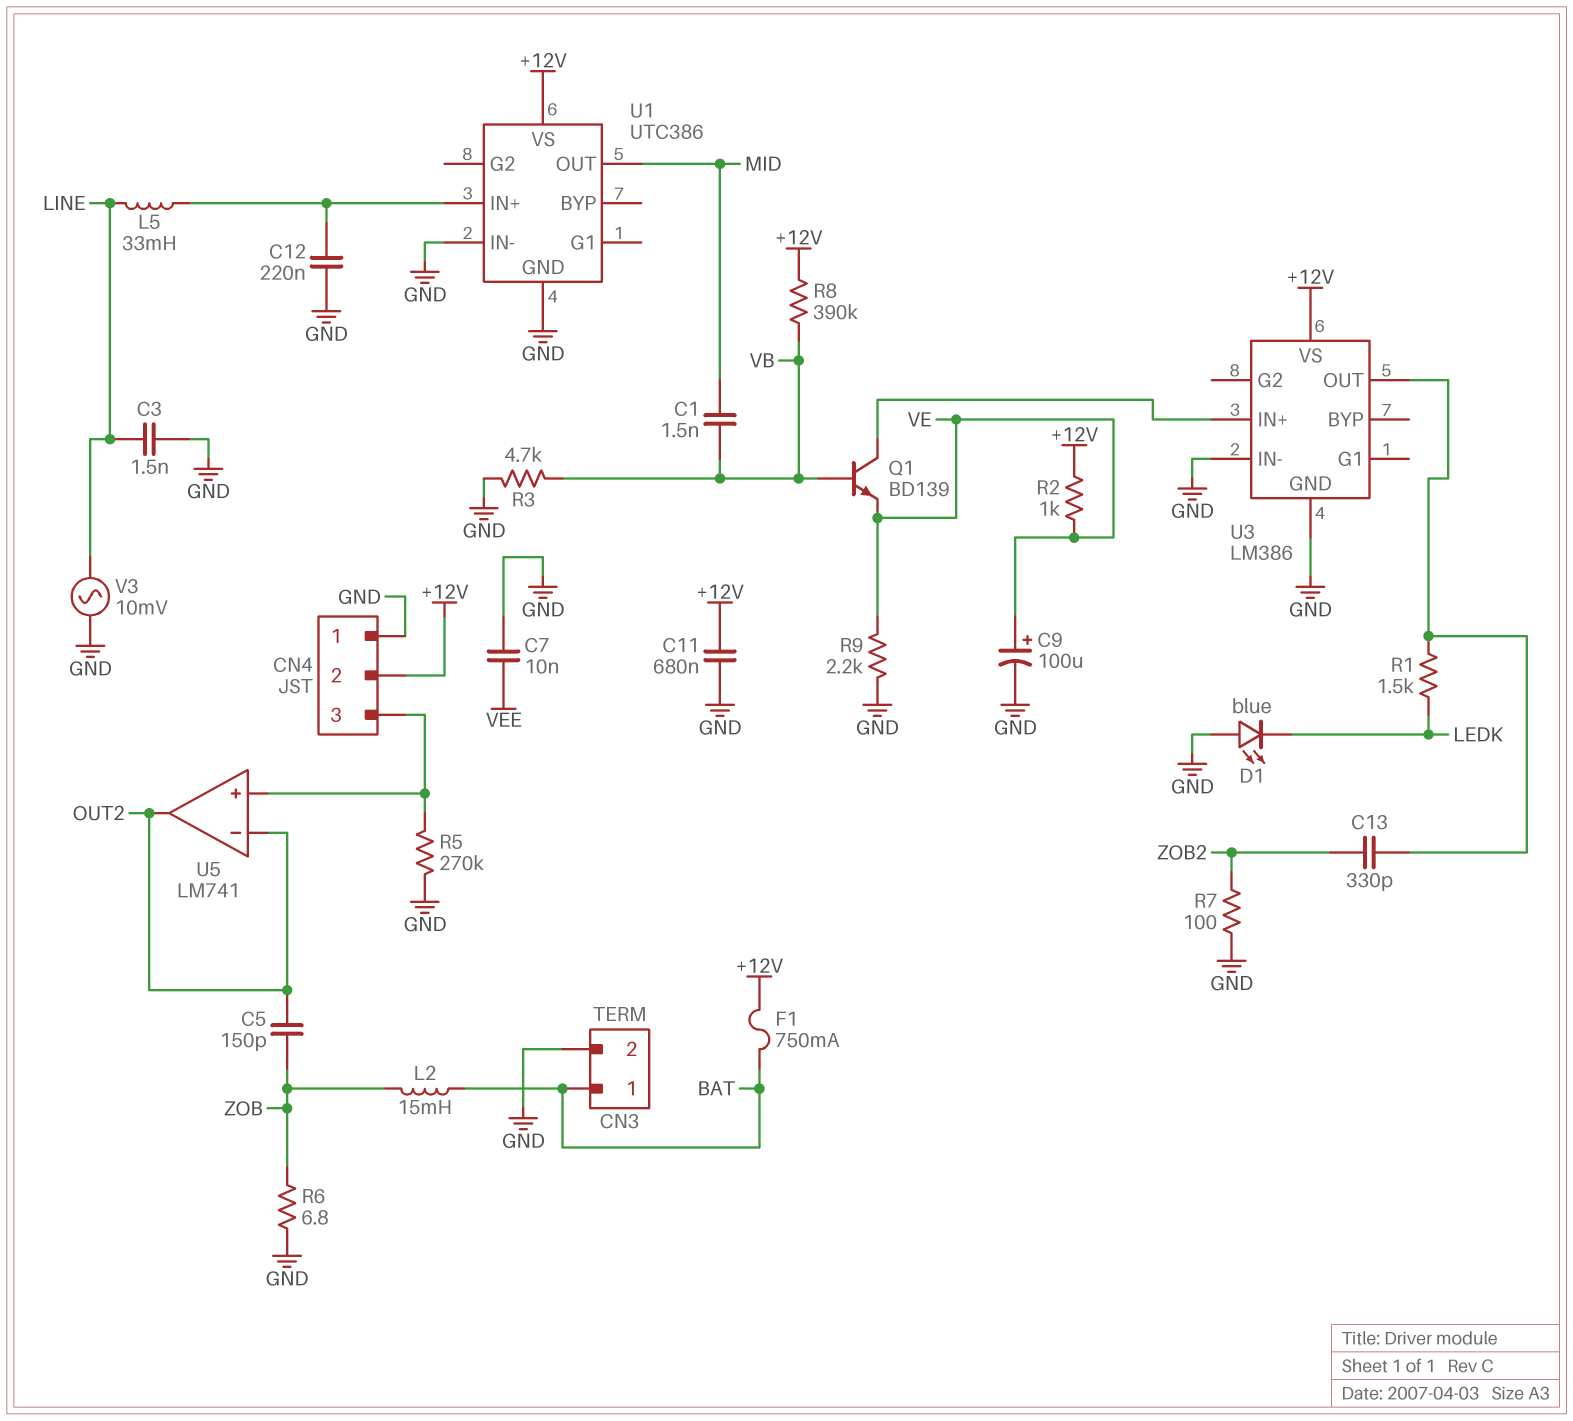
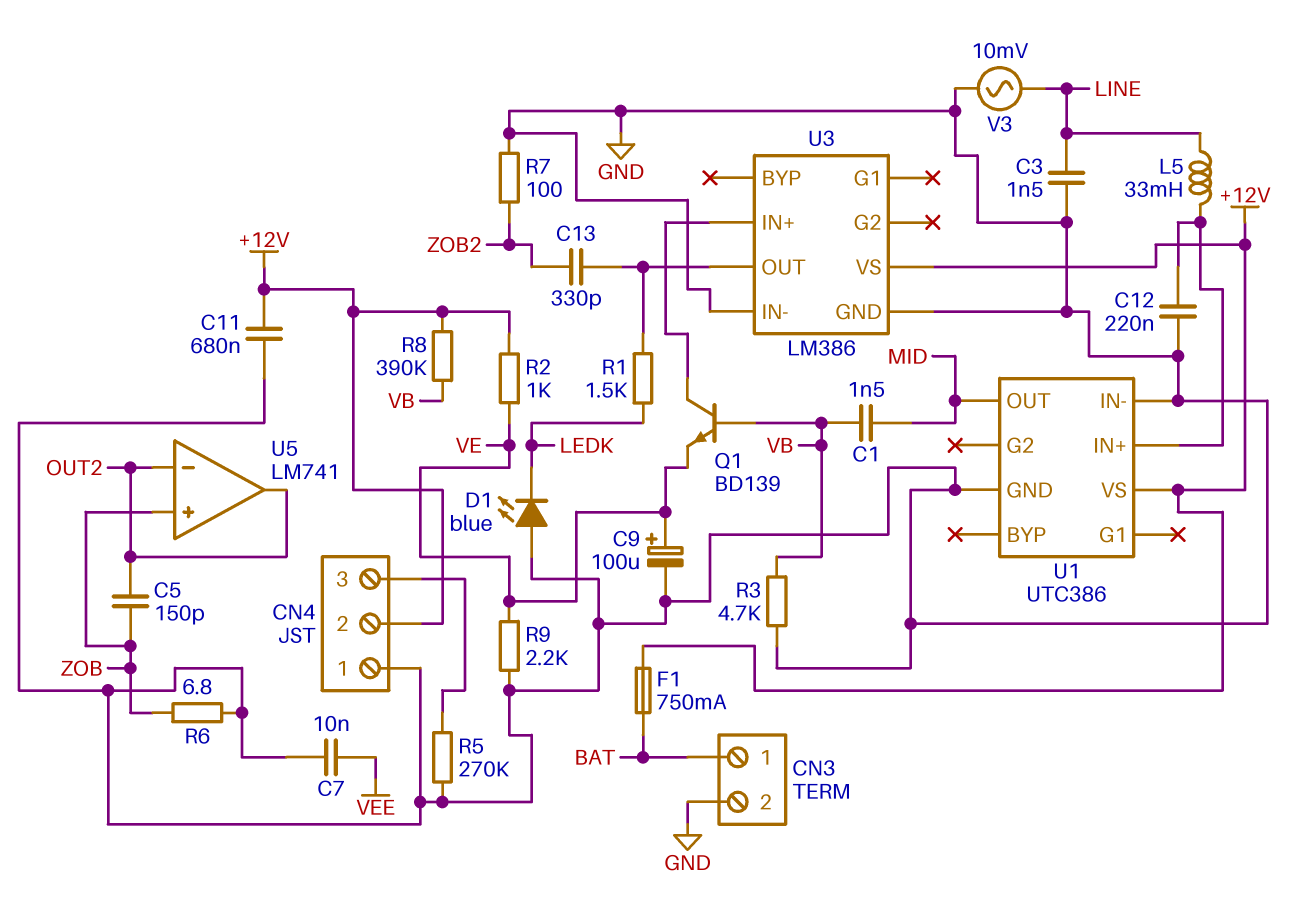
L2: 15mH (BAT, ZOB) -> none
U5 pin in+: CN4/3 -> ZOB

